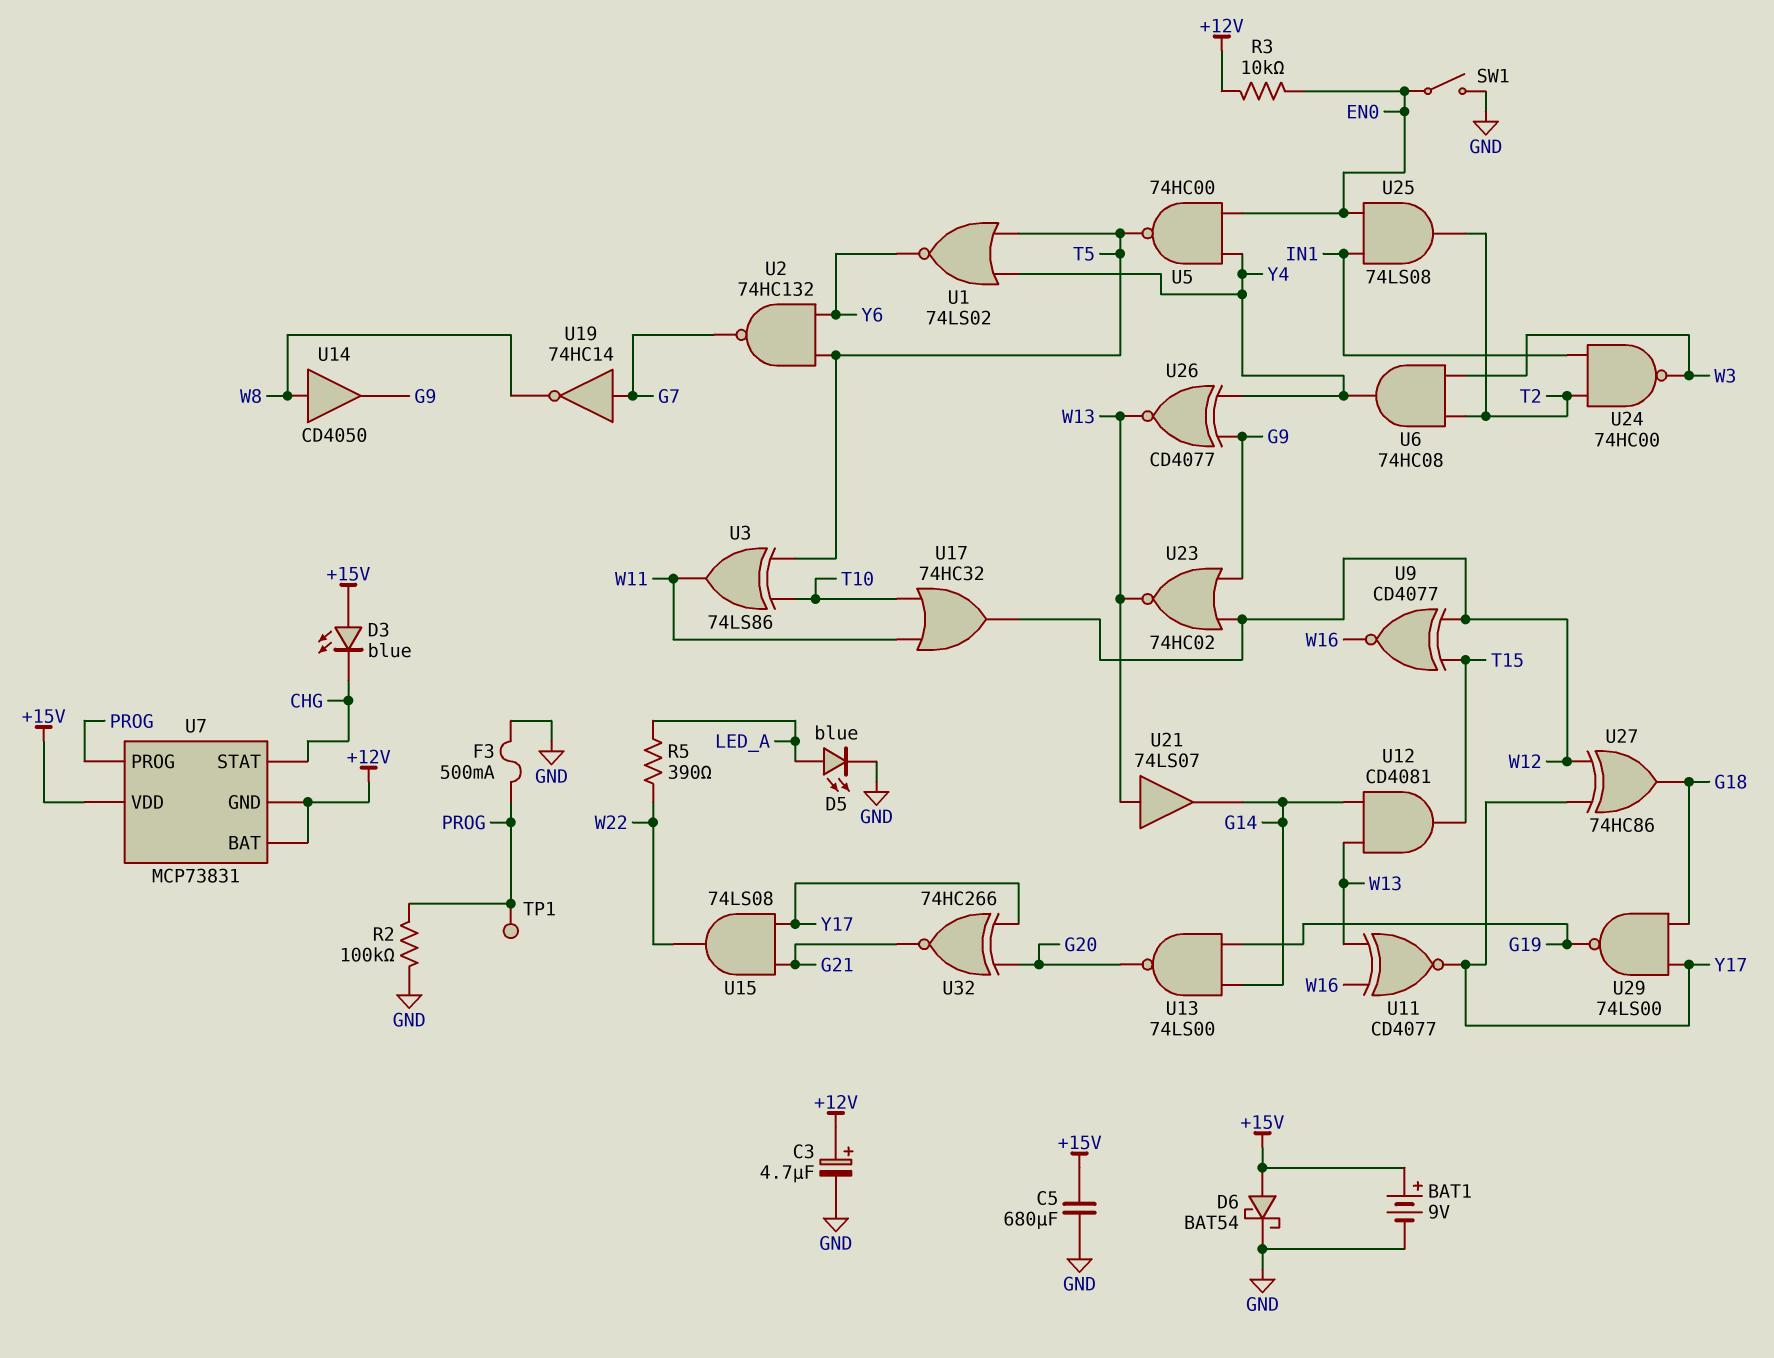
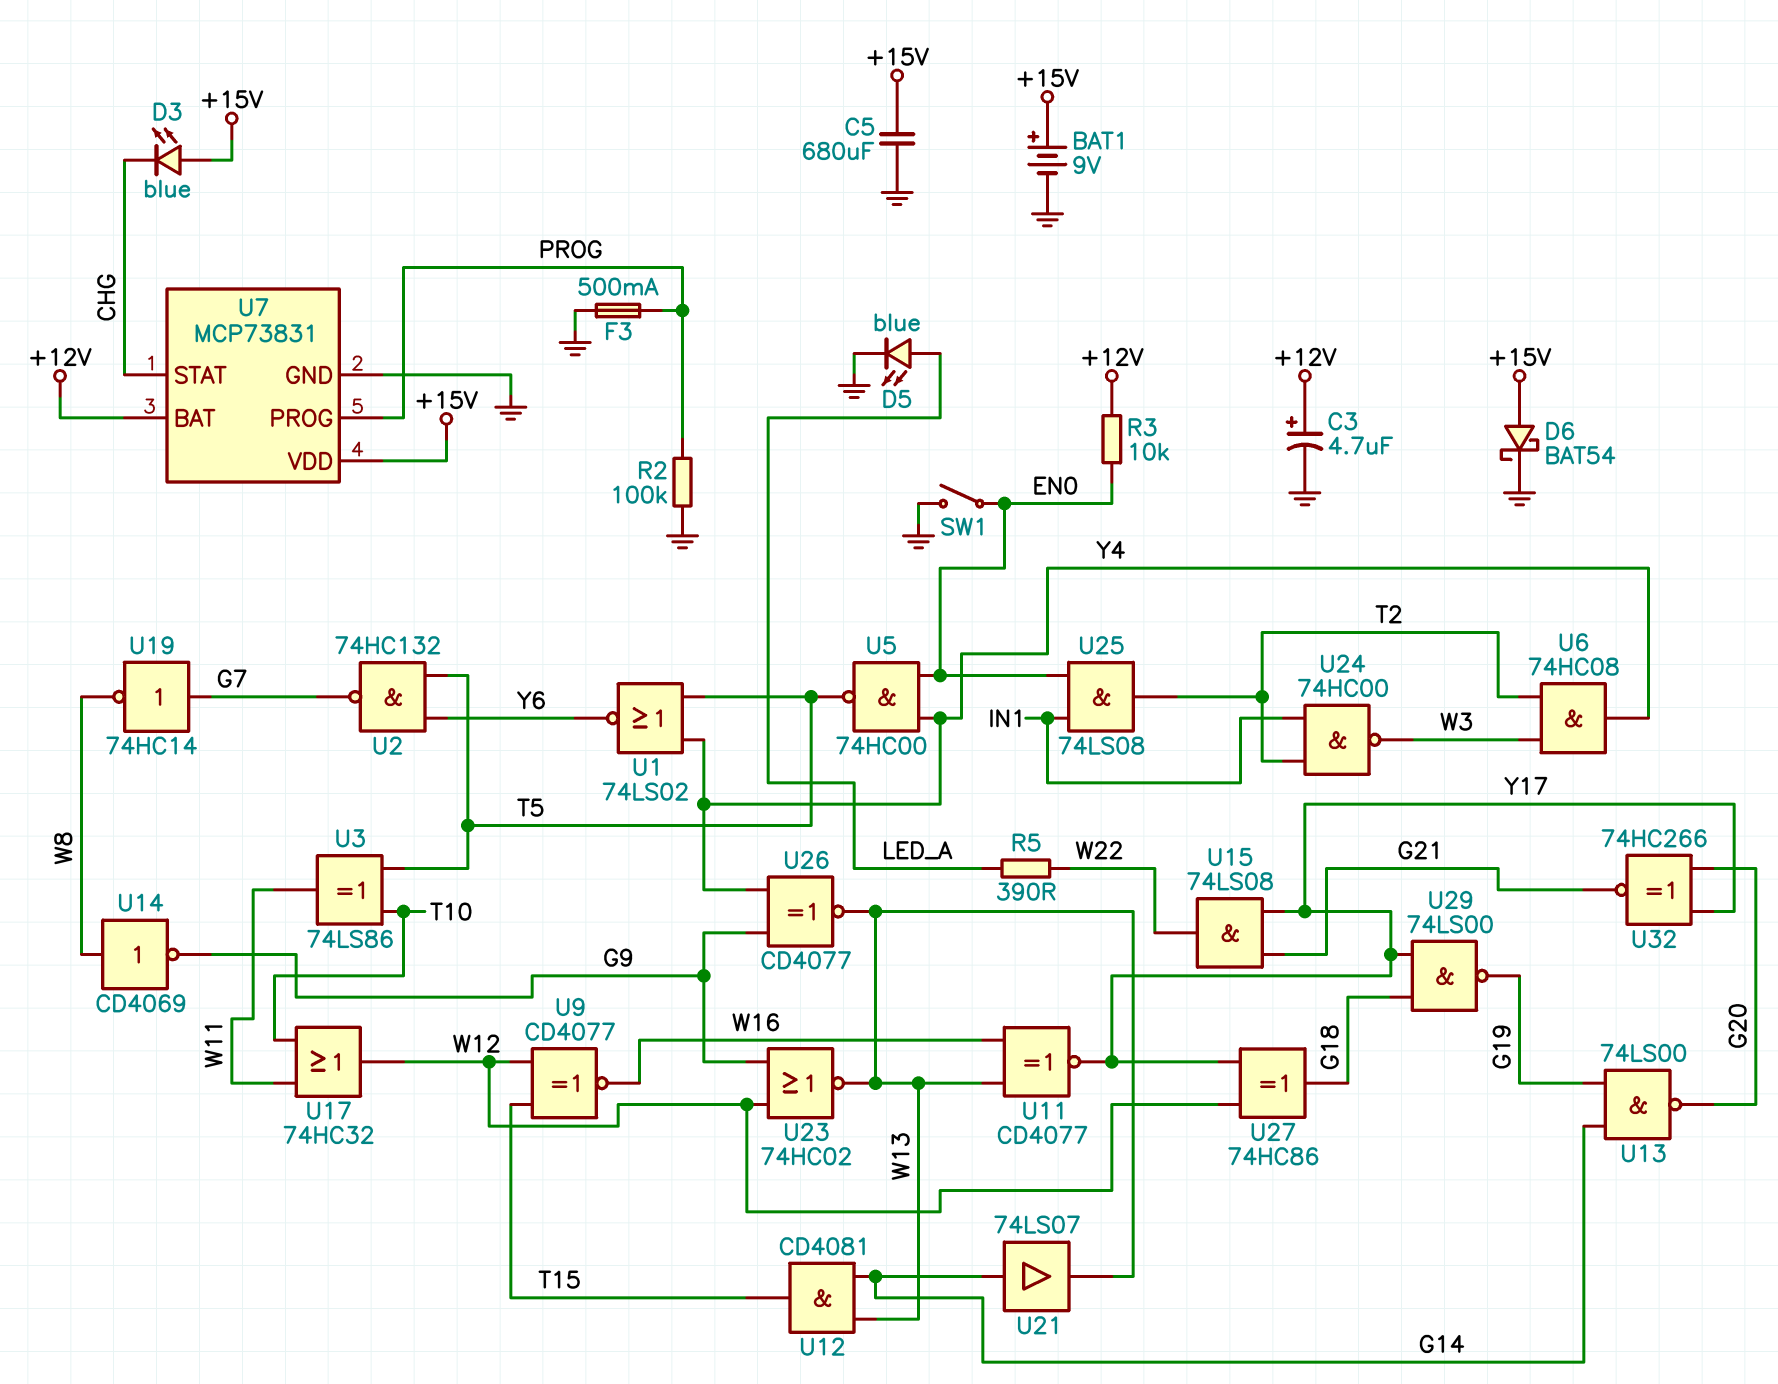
TP1: test point (PROG) -> none
U7 pin GND: +12V -> GND
U14: buffer CD4050 (in W8, out G9) -> NOT CD4069 (in W8, out G9)
U21: buffer 74LS07 (in W13, out G14) -> buffer 74LS07 (in G14, out W13)

